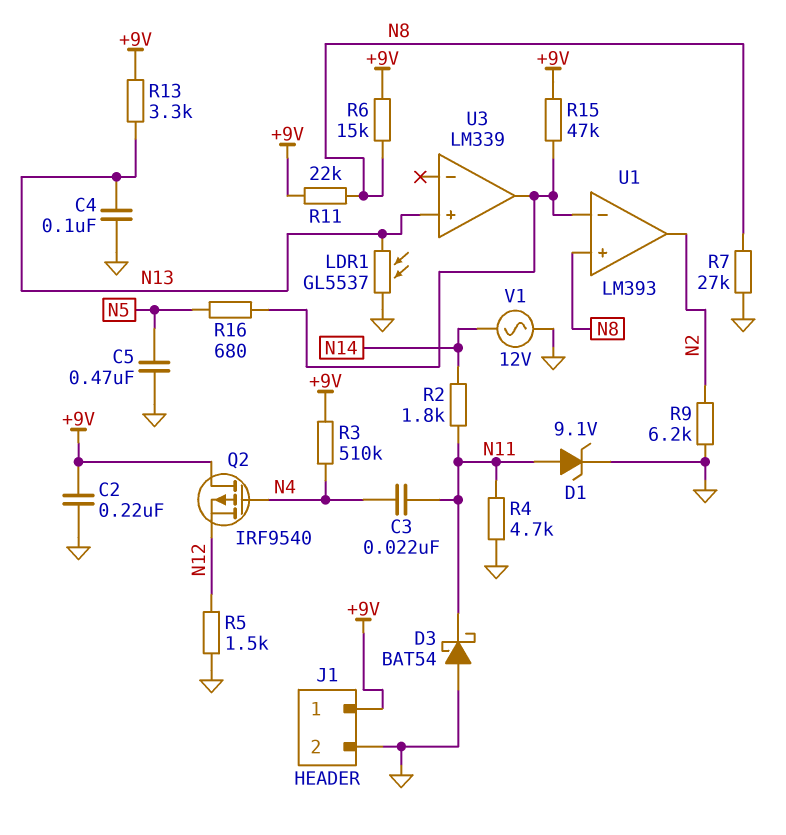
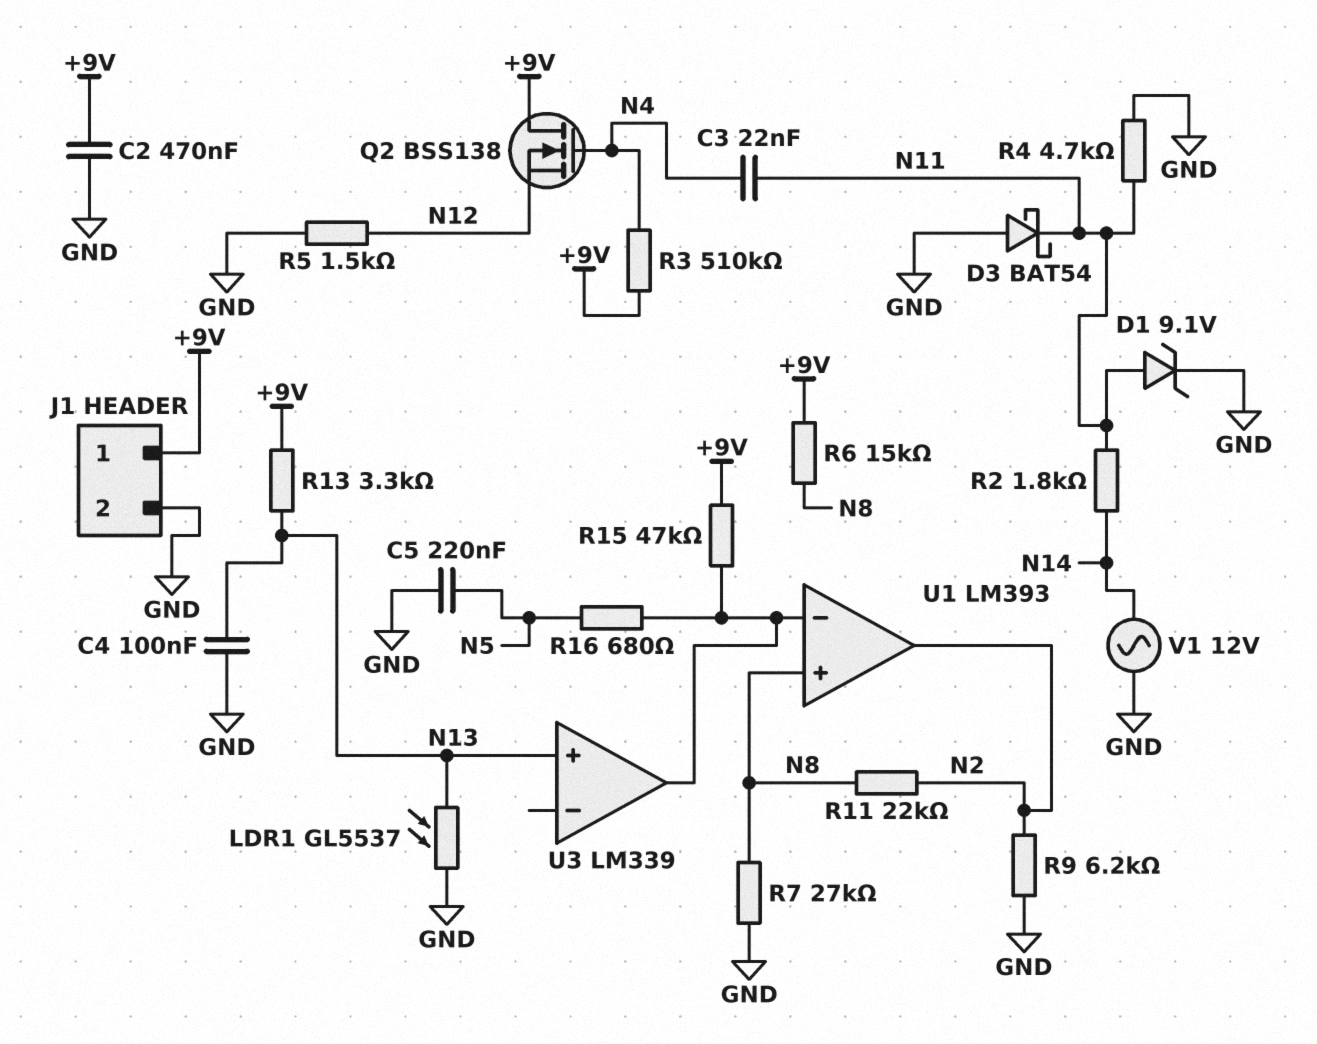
C2: 220nF (+9V, GND) -> 470nF (+9V, GND)
C5: 470nF (GND, N5) -> 220nF (GND, N5)
Q2: PMOS IRF9540 (G N4, D +9V, S N12) -> NMOS BSS138 (G N4, D +9V, S N12)
R11: 22k (+9V, N8) -> 22k (N2, N8)

